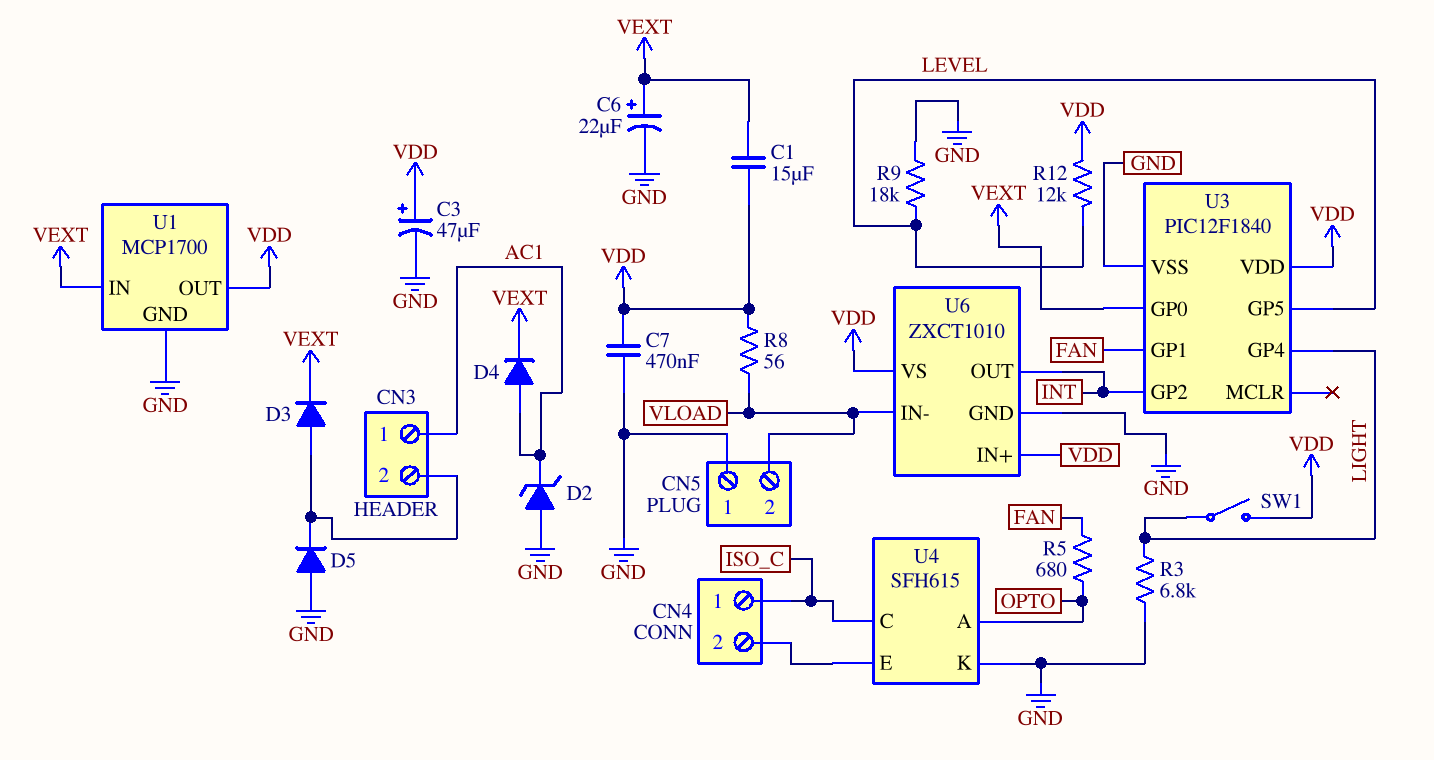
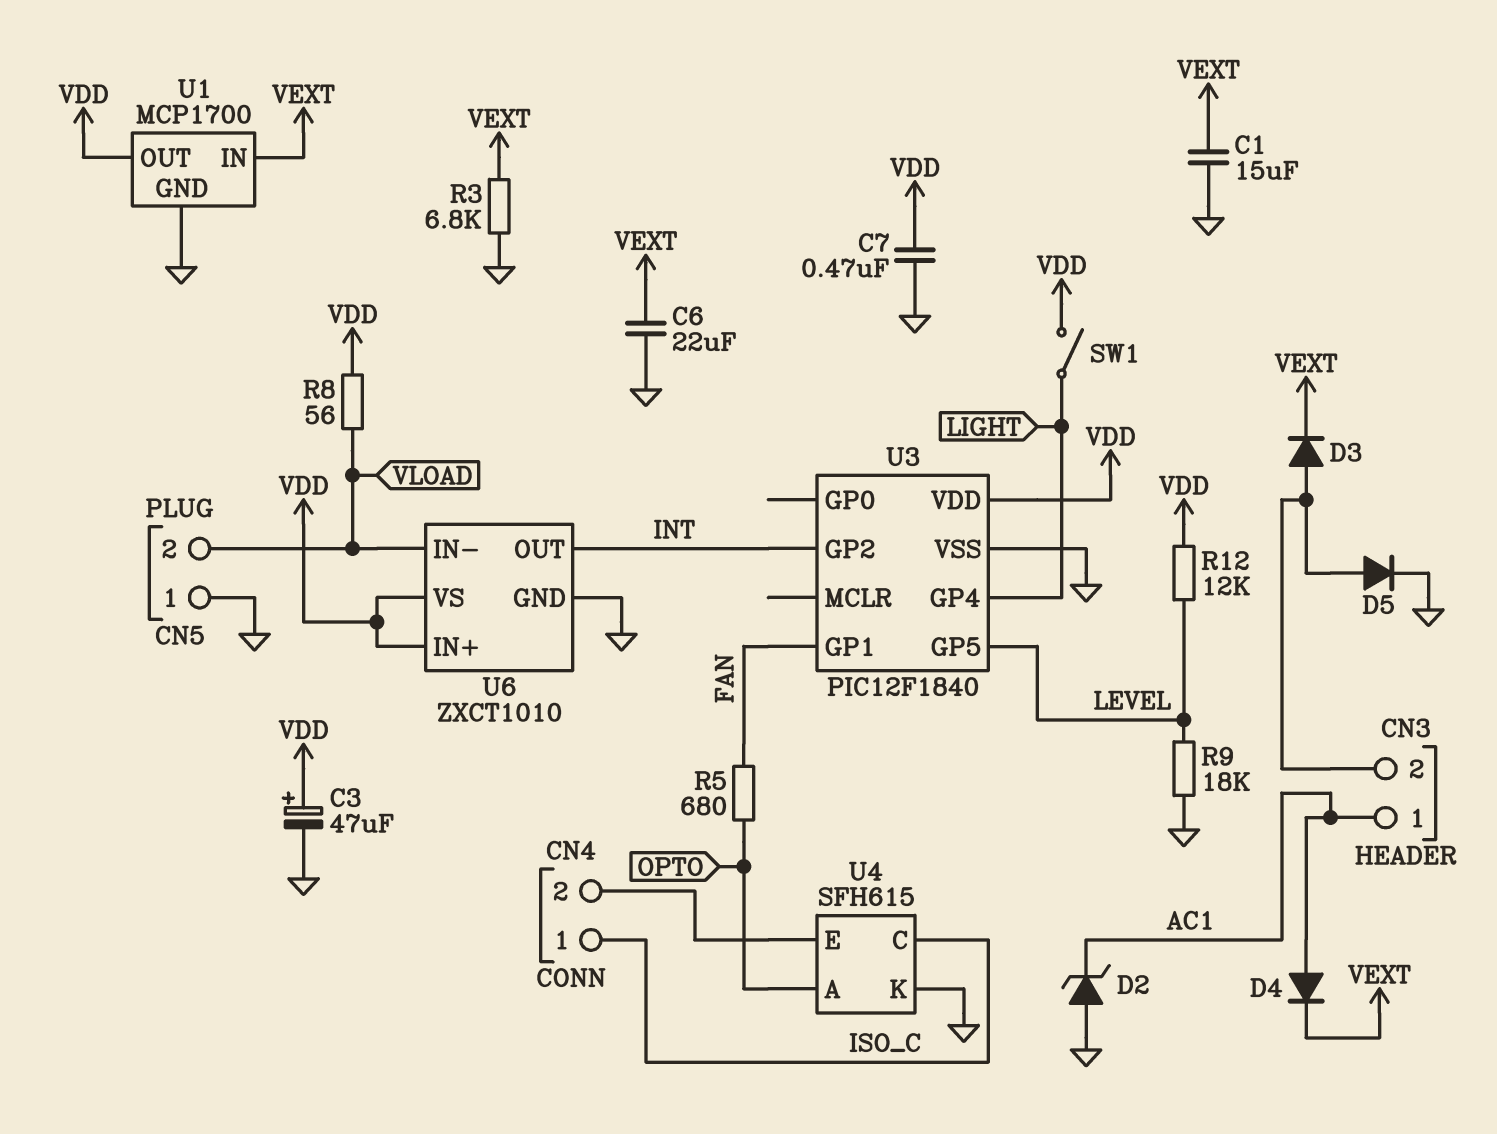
C1: 15uF (VDD, VEXT) -> 15uF (GND, VEXT)
C6: 22uF (plus VEXT, minus GND) -> 22uF (GND, VEXT)
D5: diode (A GND, K CN3/2) -> diode (A CN3/2, K GND)
R3: 6.8k (GND, LIGHT) -> 6.8k (GND, VEXT)
U3 pin GP0: VEXT -> none

